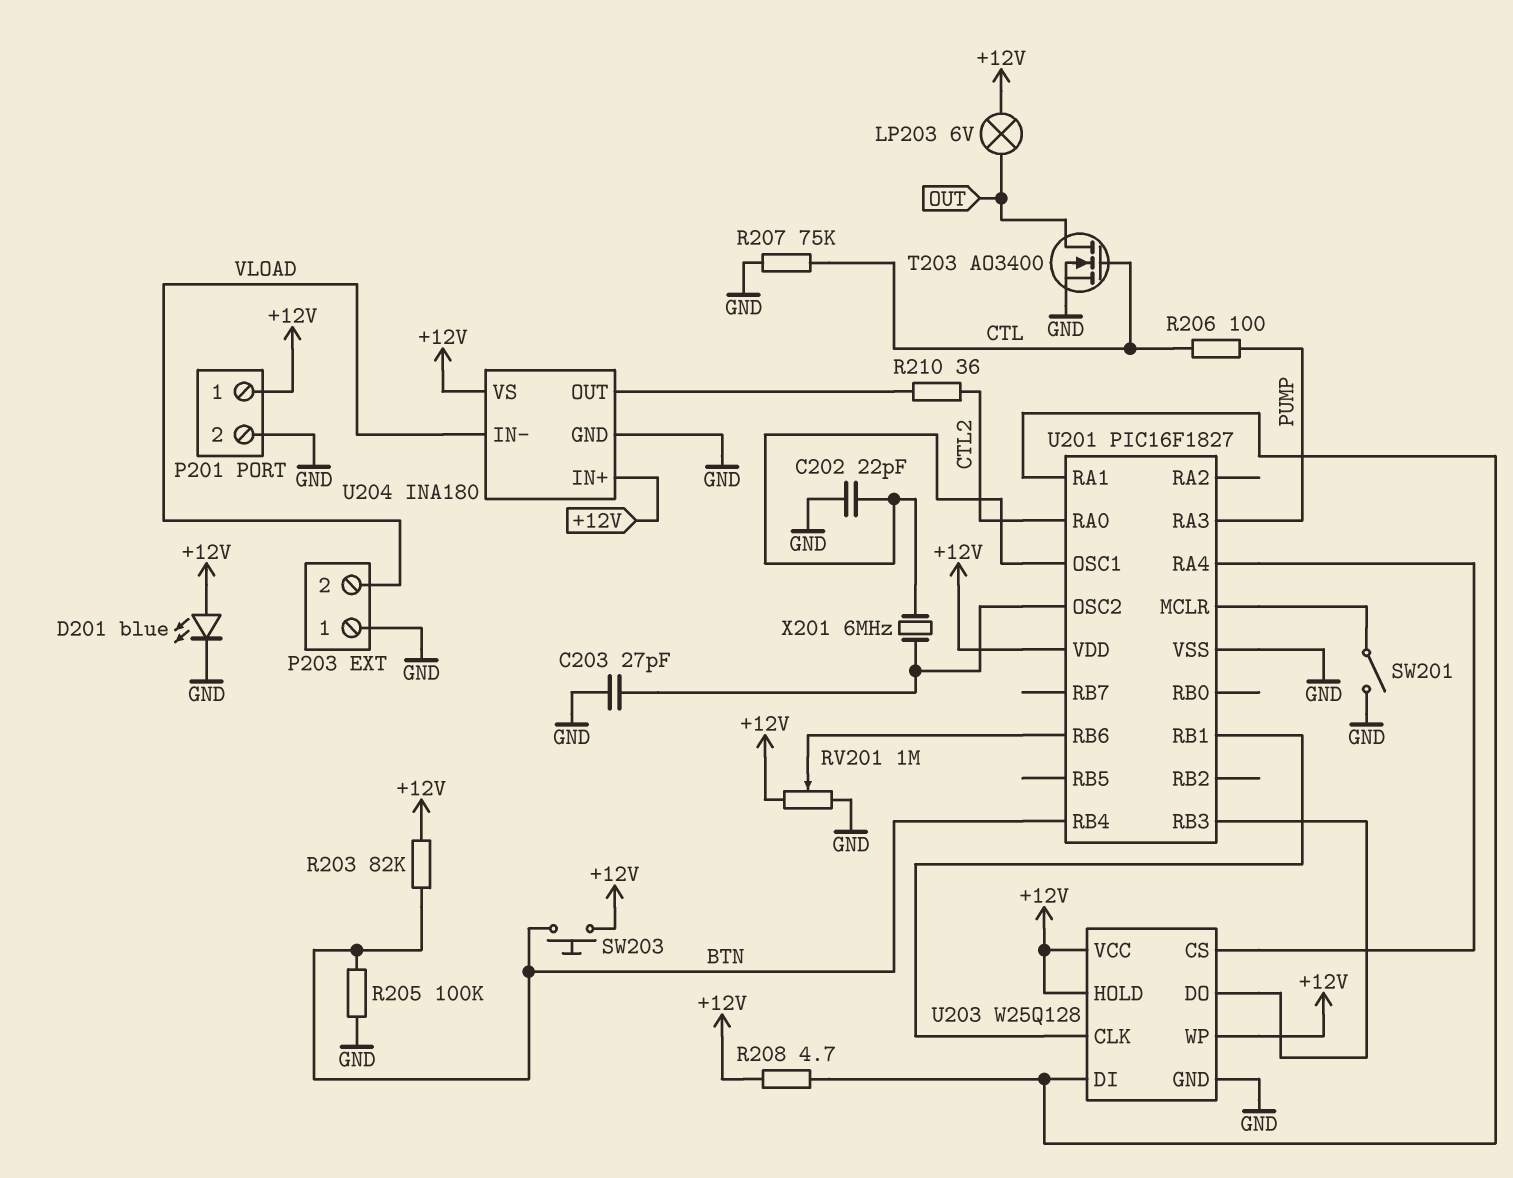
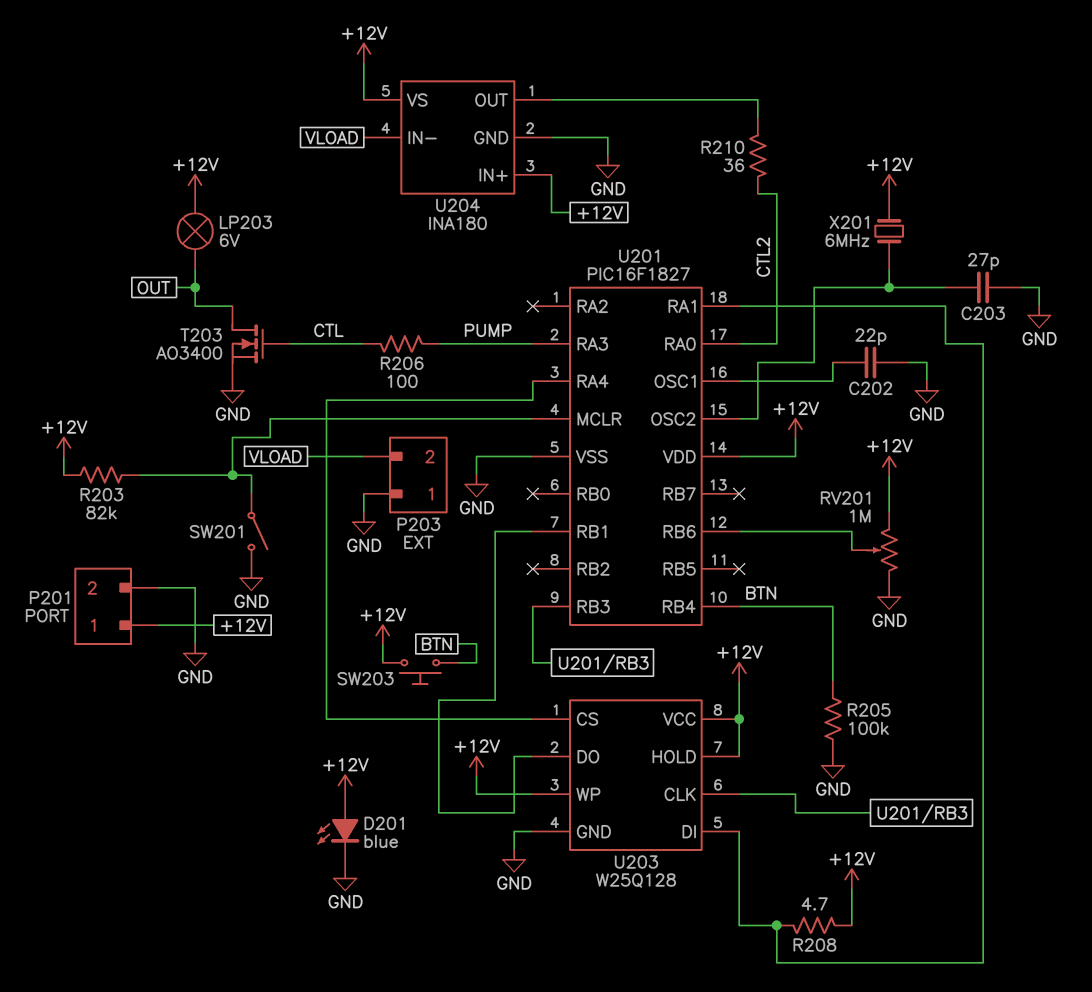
R203: 82k (+12V, BTN) -> 82k (+12V, U201/MCLR)
R207: 75k (CTL, GND) -> none
U203 pin CLK: U201/RB1 -> U201/RB3
U203 pin DO: U201/RB3 -> U201/RB1
X201: 6MHz (U201/OSC1, U201/OSC2) -> 6MHz (+12V, U201/OSC2)

